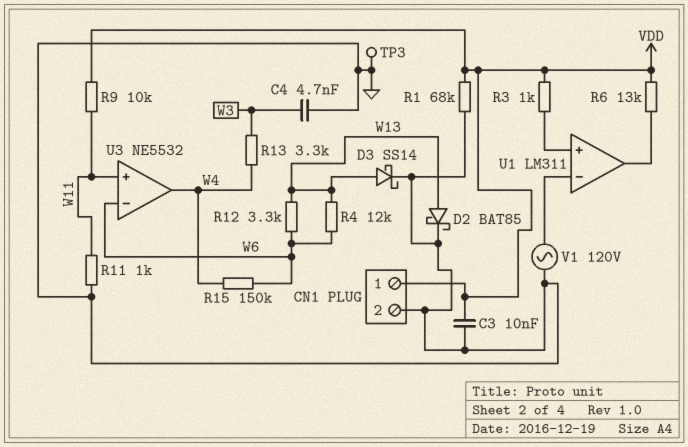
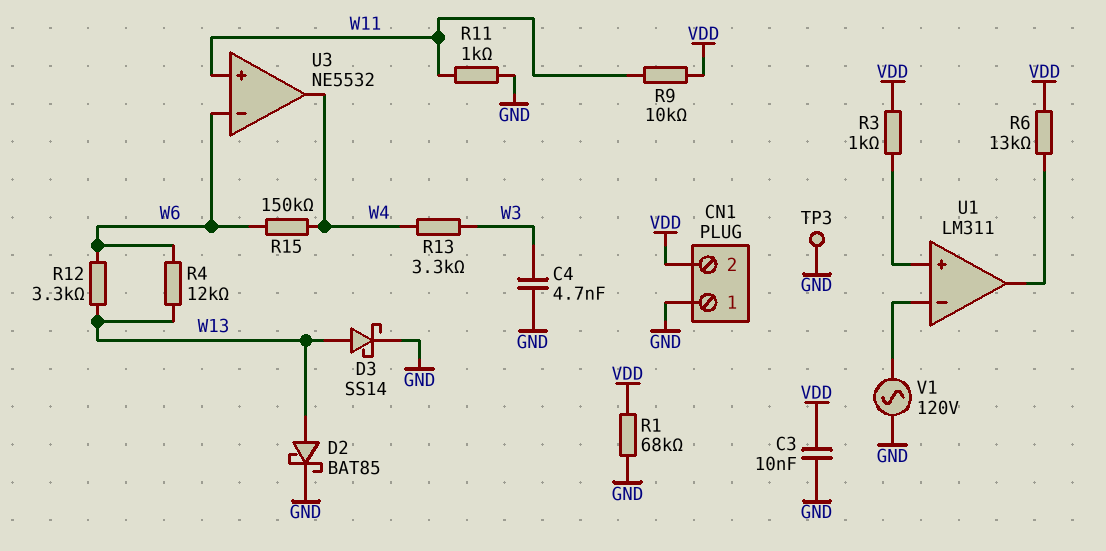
CN1 pin 1: VDD -> GND
CN1 pin 2: GND -> VDD

